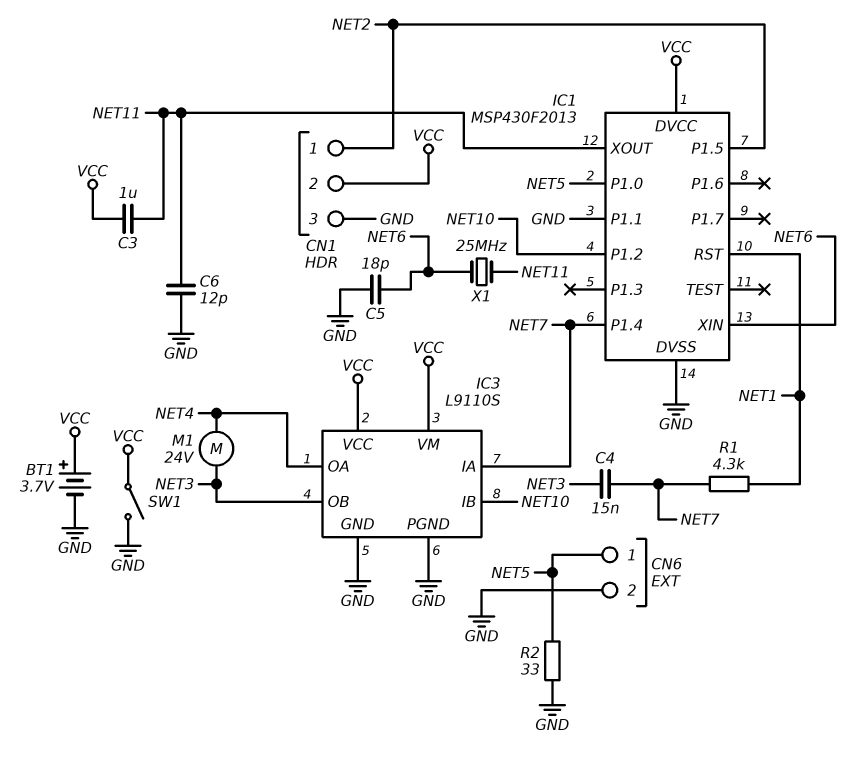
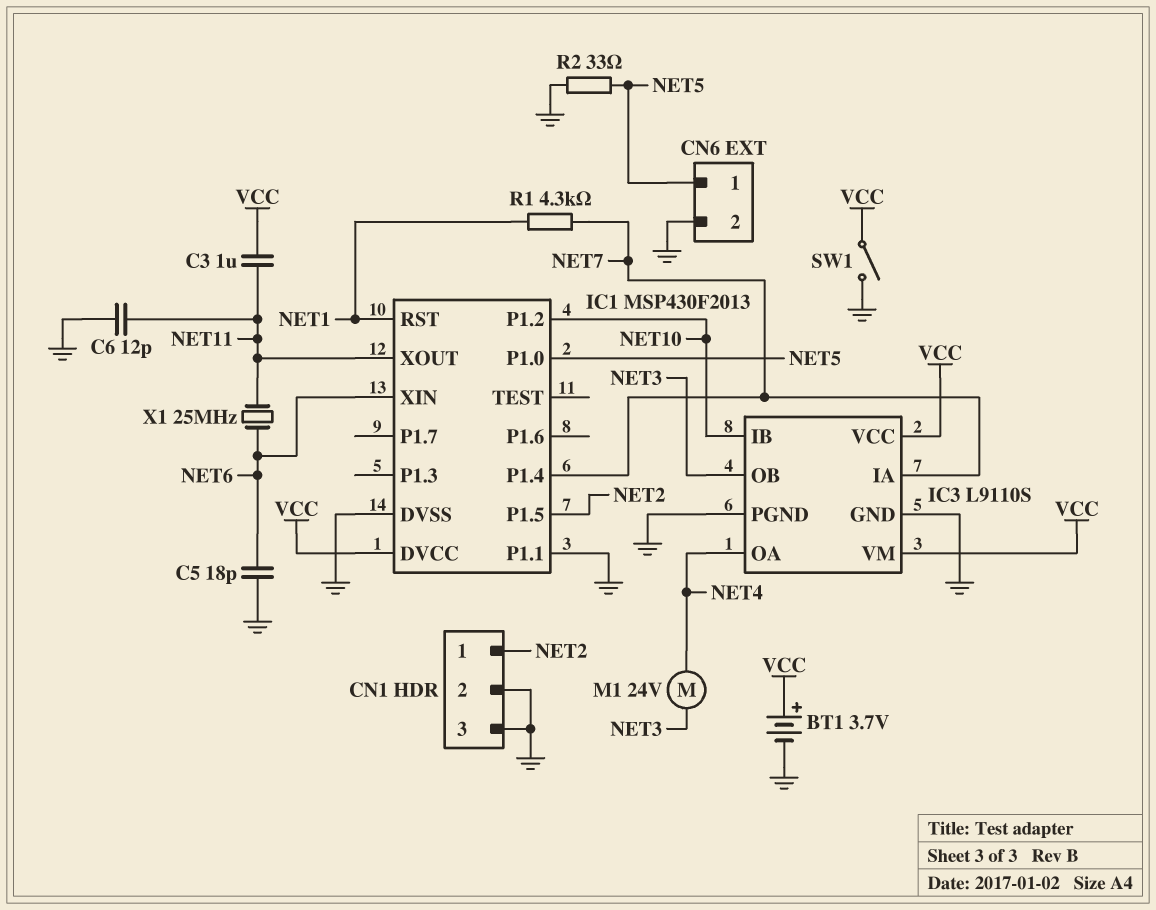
C4: 15nF (NET3, NET7) -> none
CN1 pin 2: VCC -> GND

